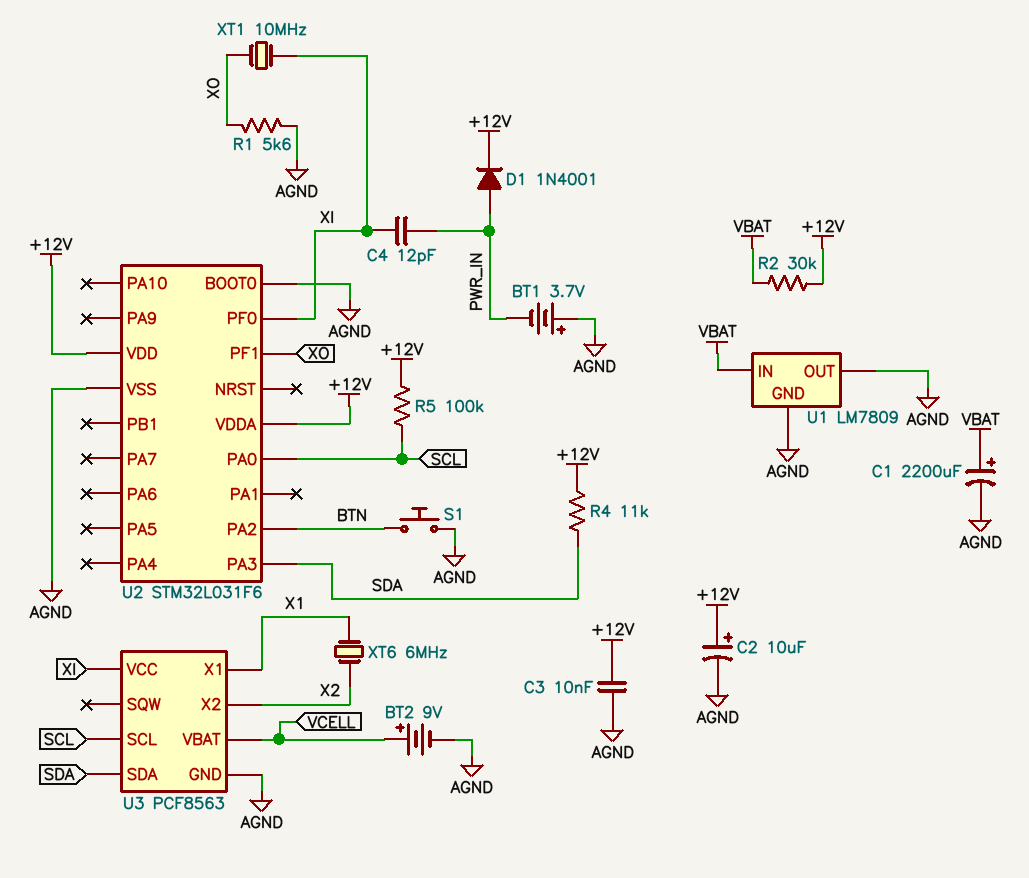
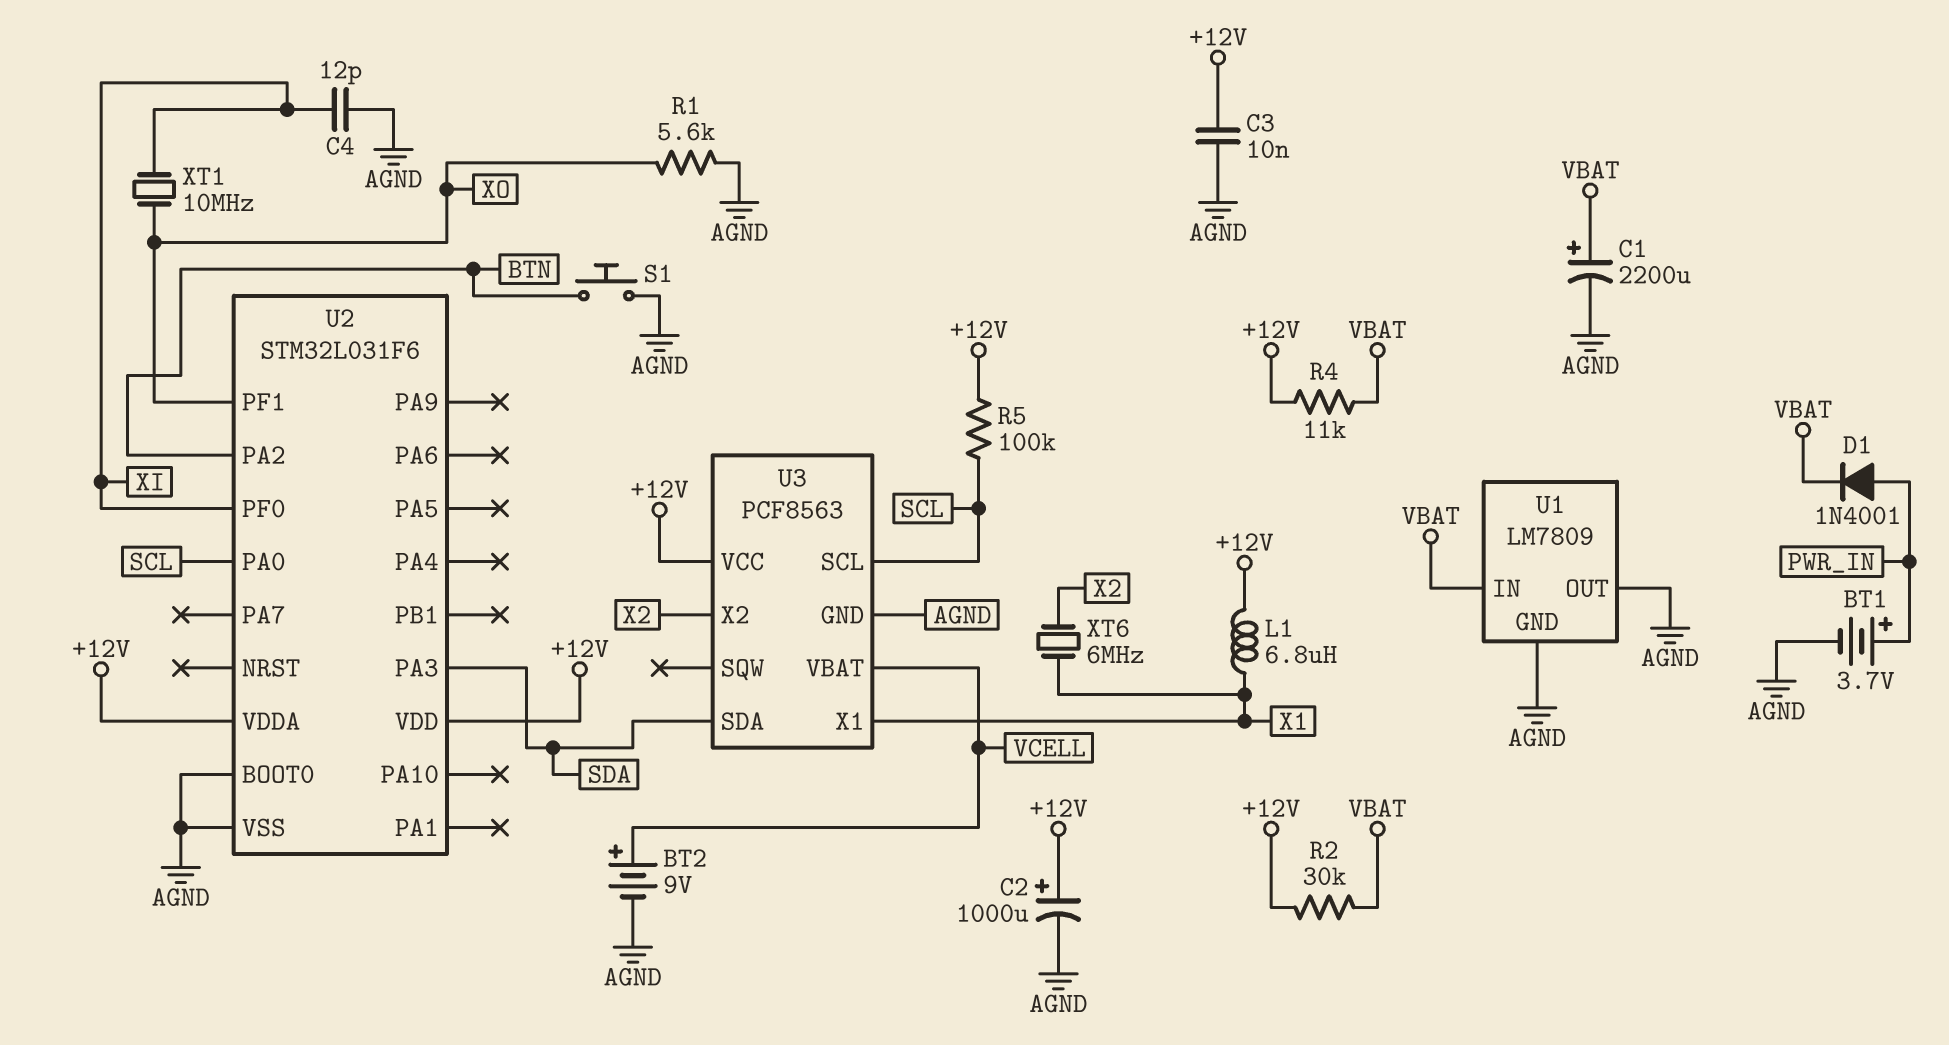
BT1: 3.7V (plus AGND, minus PWR_IN) -> 3.7V (plus PWR_IN, minus AGND)
C2: 10uF (plus +12V, minus AGND) -> 1000uF (plus +12V, minus AGND)
C4: 12pF (PWR_IN, XI) -> 12pF (AGND, XI)
D1: diode 1N4001 (A PWR_IN, K +12V) -> diode 1N4001 (A PWR_IN, K VBAT)
L1: none -> 6.8uH (+12V, X1)
R4: 11k (+12V, SDA) -> 11k (+12V, VBAT)
U3 pin VCC: XI -> +12V

